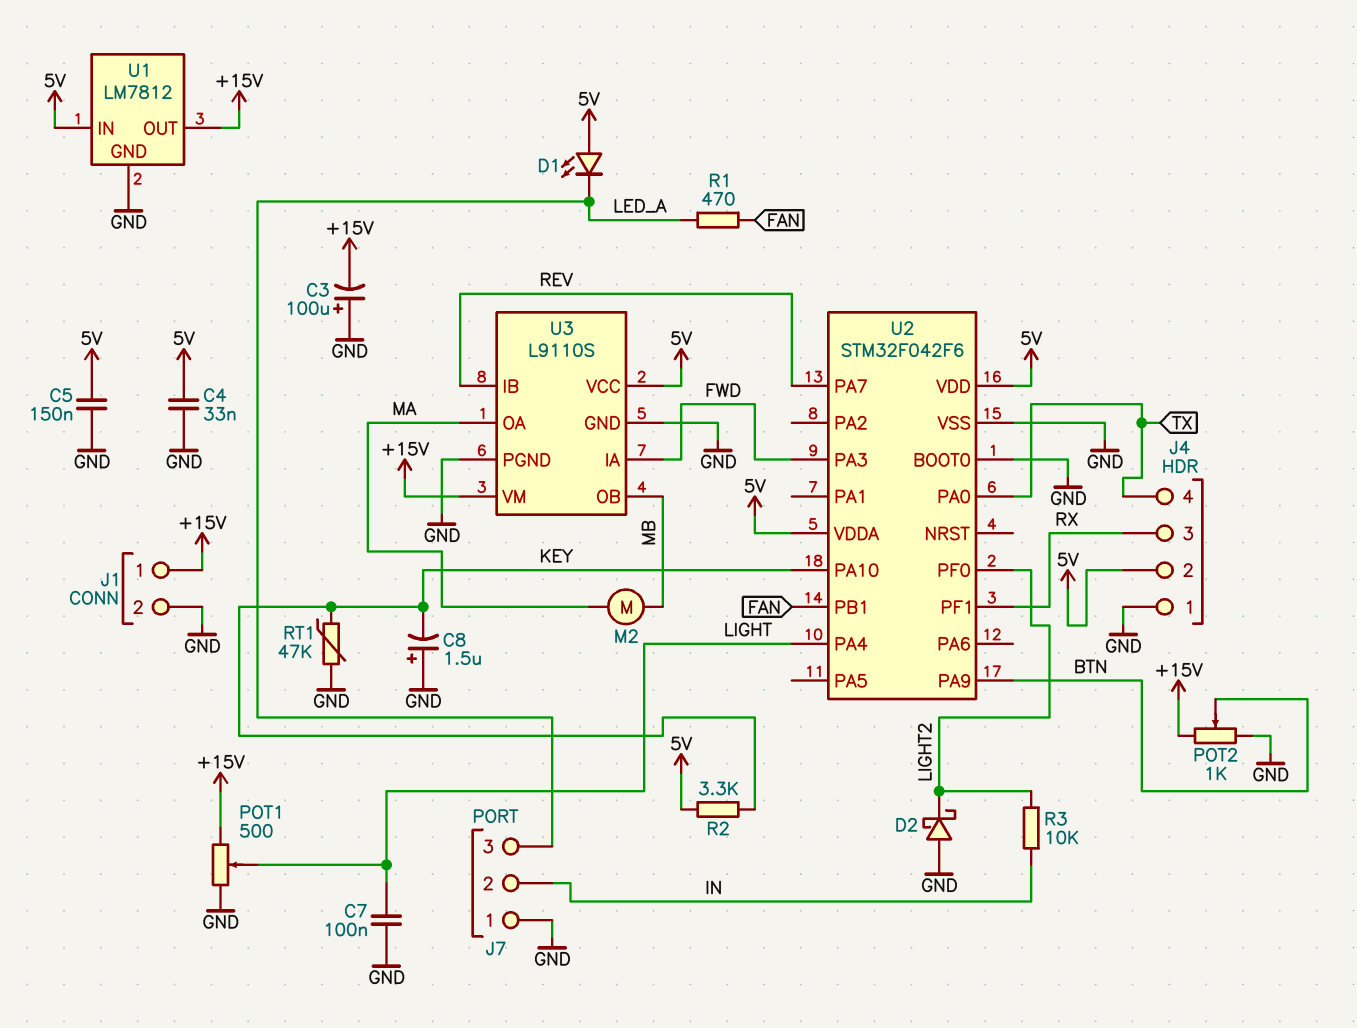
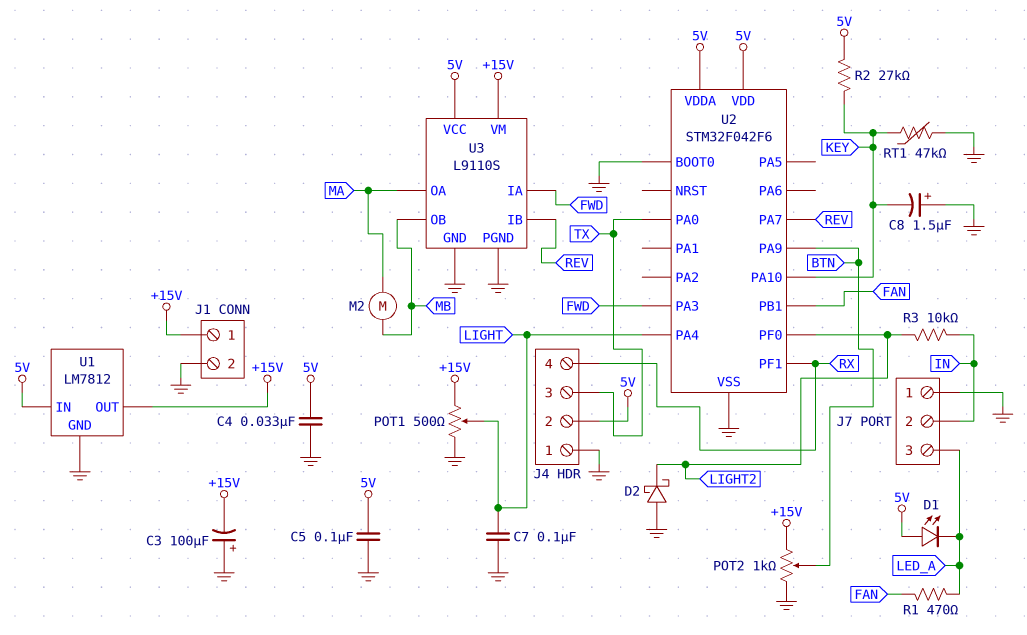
C5: 150nF (5V, GND) -> 100nF (5V, GND)
J4 pin 3: RX -> TX
J4 pin 4: TX -> RX
R2: 3.3k (5V, KEY) -> 27k (5V, KEY)

